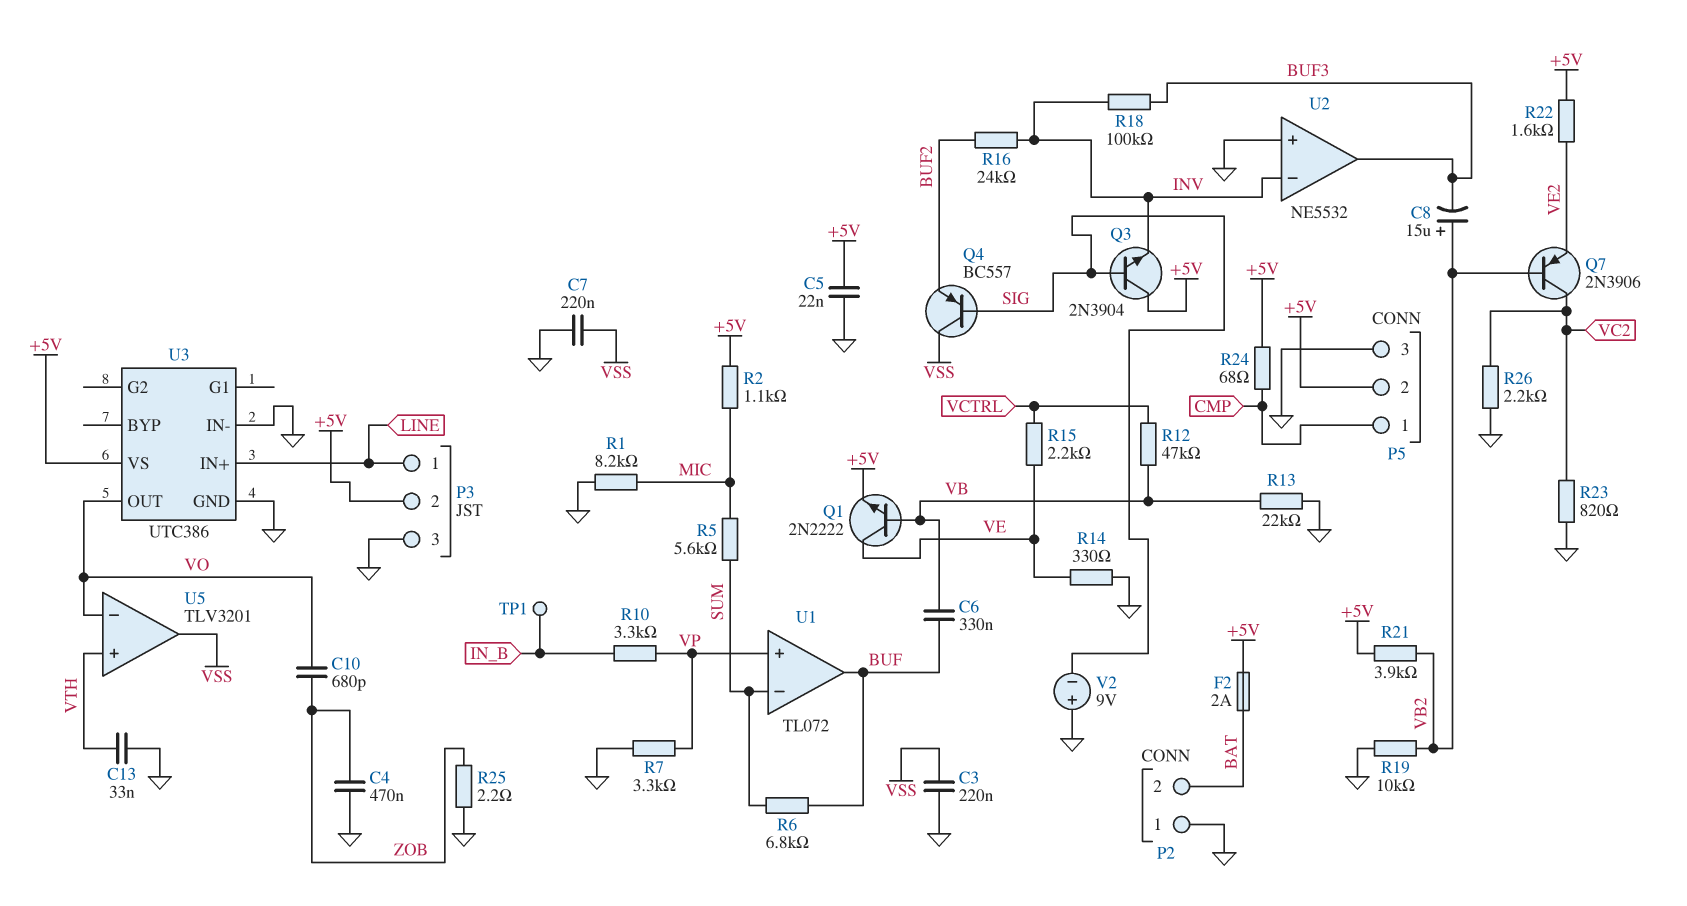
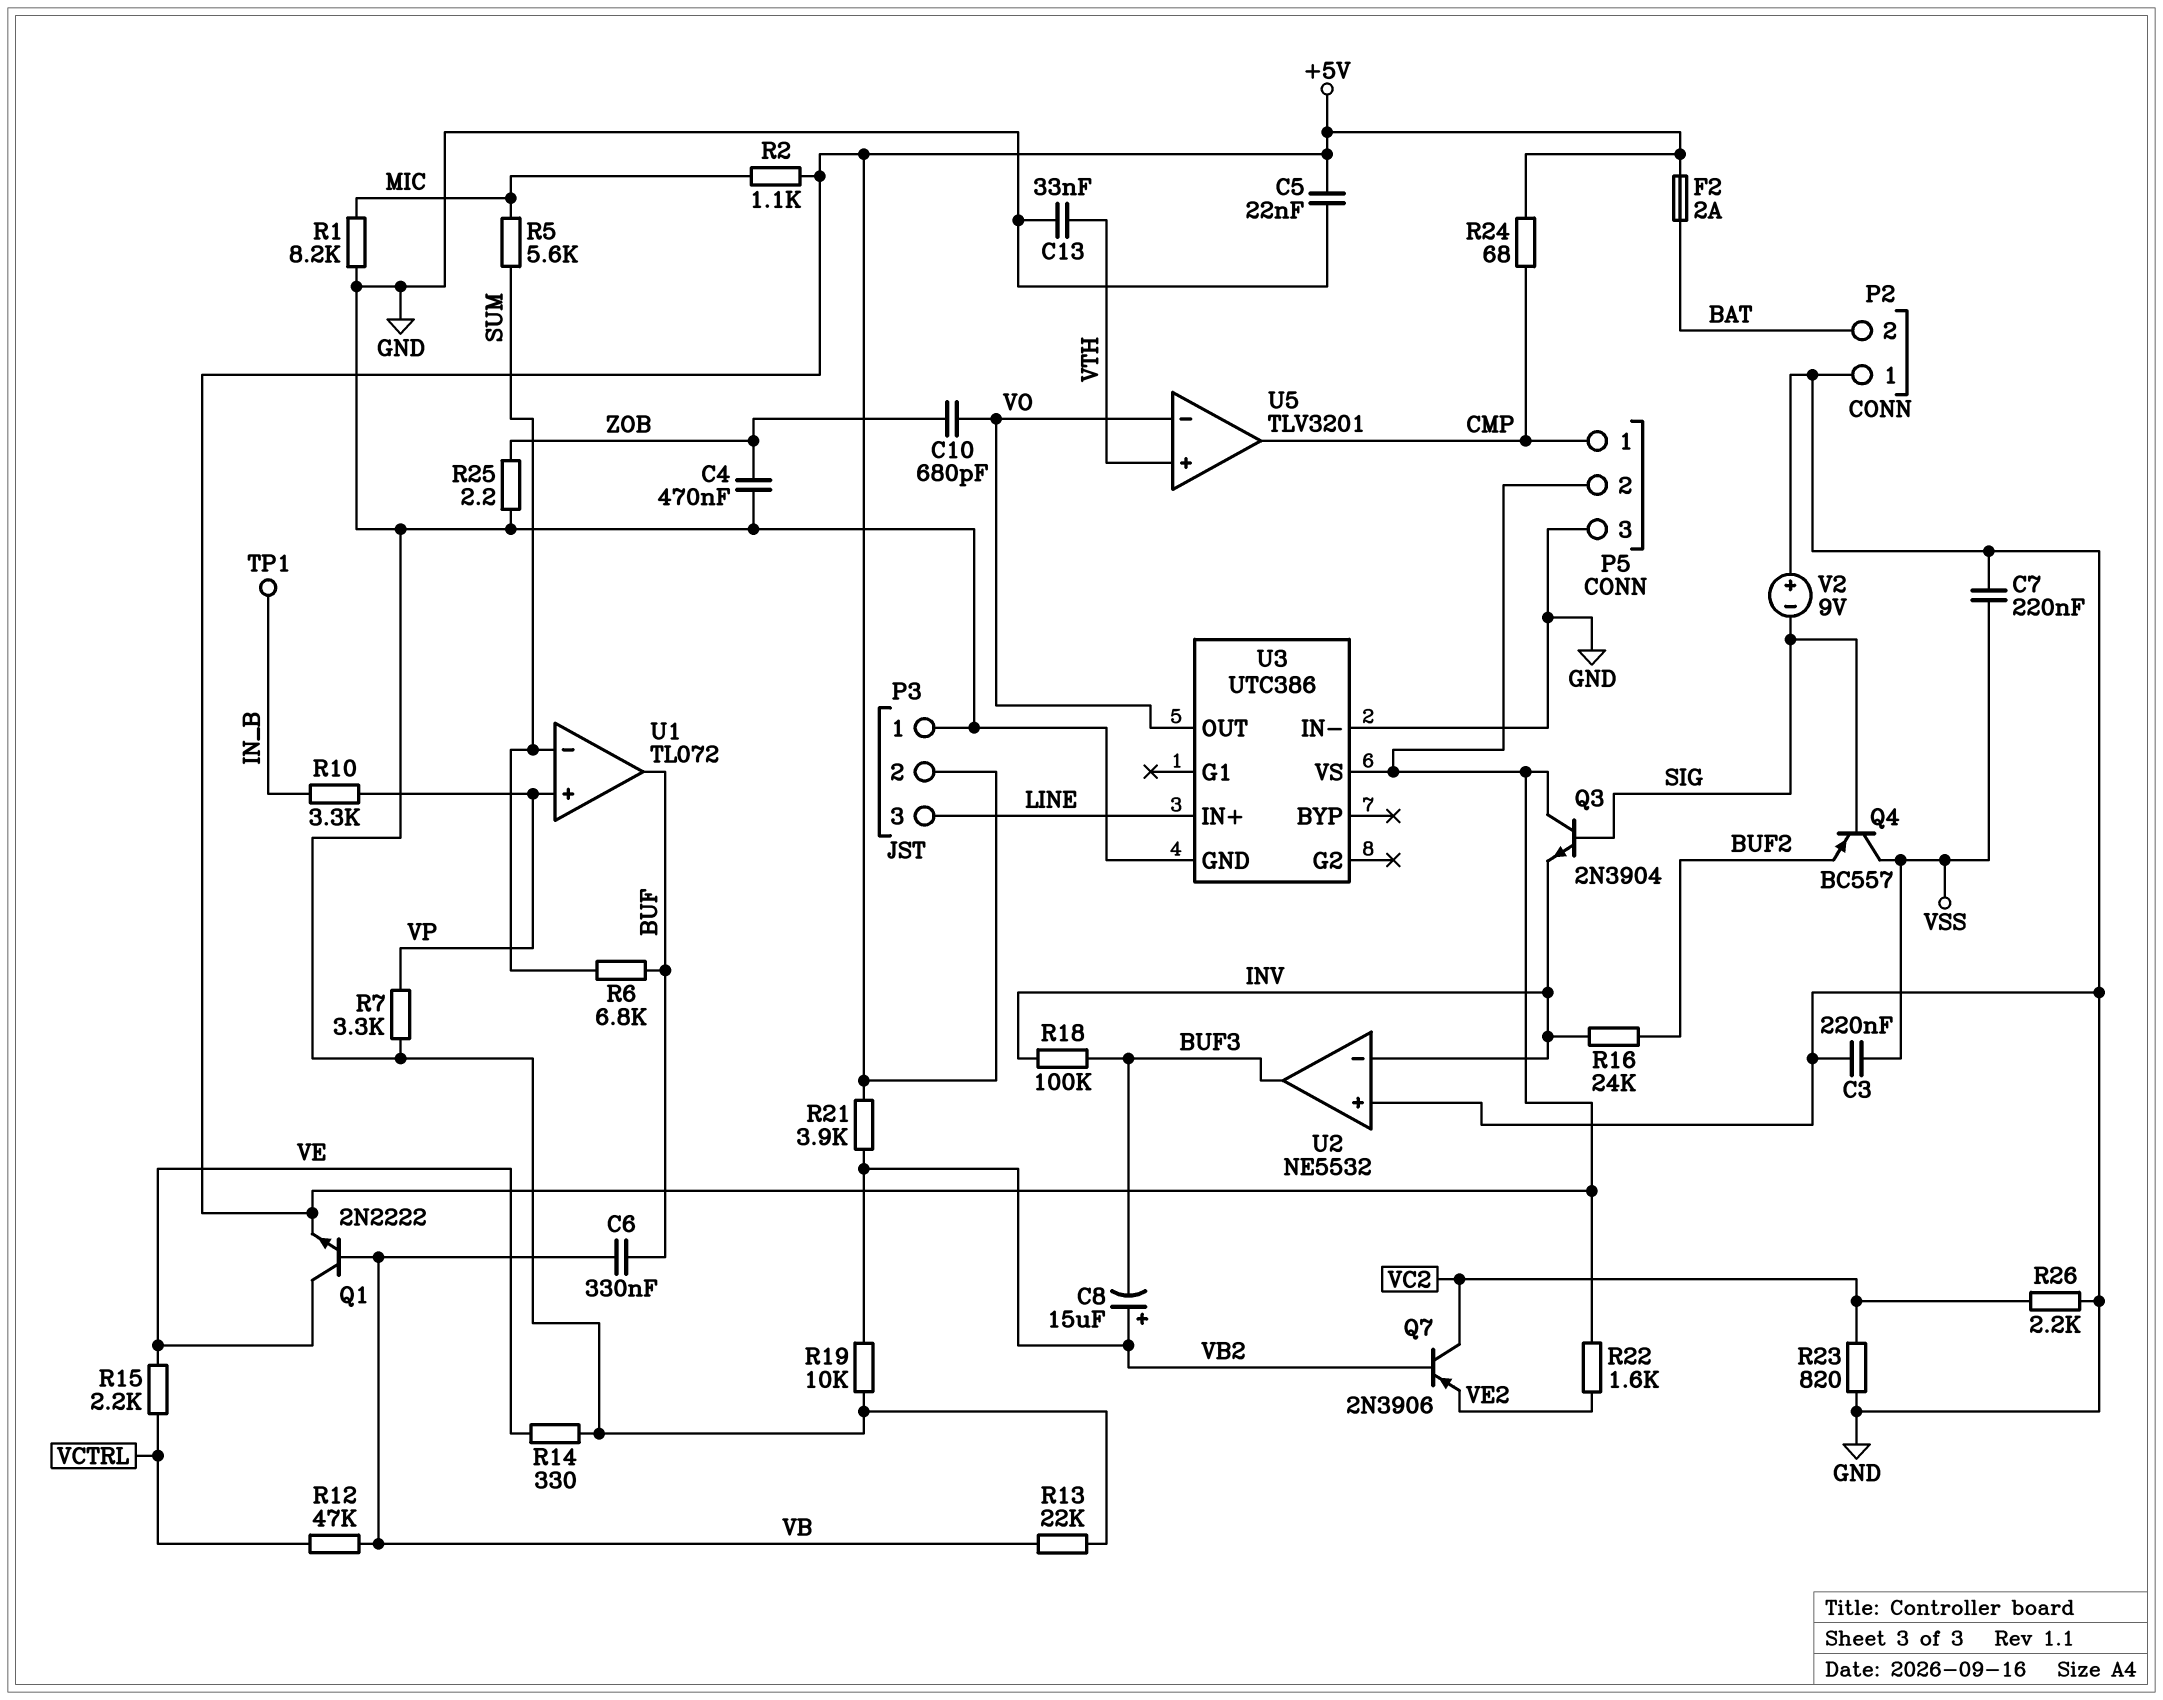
P3 pin 1: LINE -> GND
P3 pin 3: GND -> LINE
U5 pin out: VSS -> CMP

